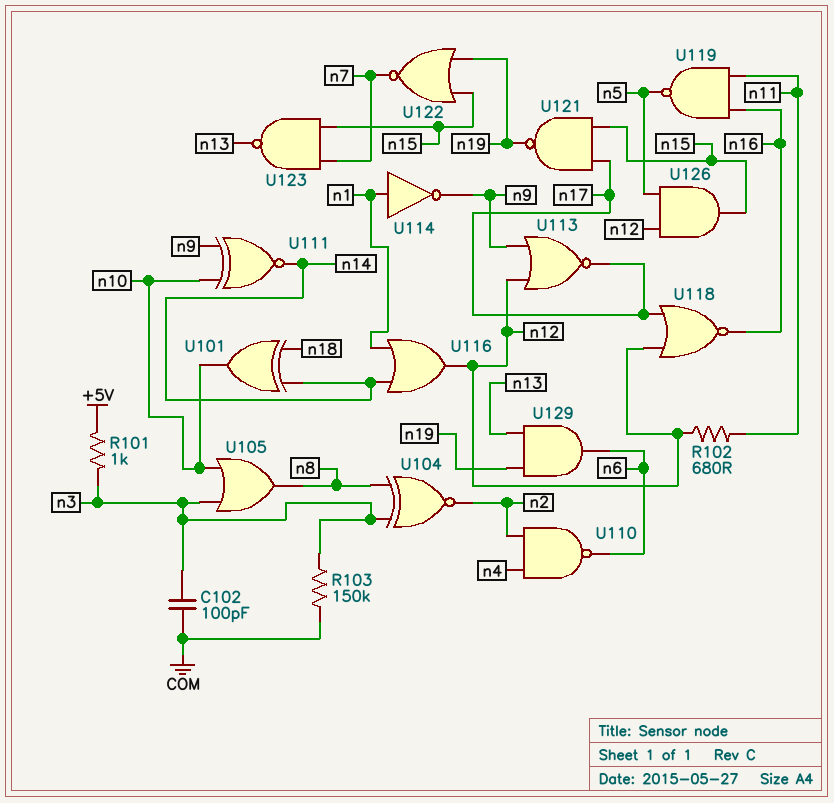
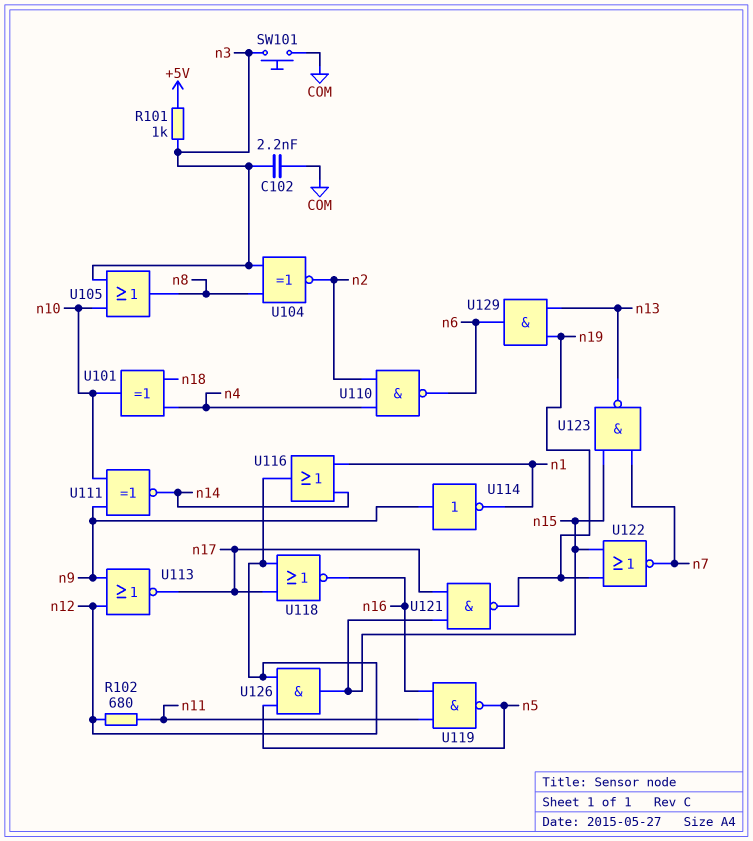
C102: 100pF (COM, n3) -> 2.2nF (COM, n3)
R103: 150k (COM, n3) -> none
SW101: none -> button (COM, n3)
U101: XOR (in n14, in n18, out n10) -> XOR (in n4, in n18, out n10)
U114: NOT (in n1, out n9) -> NOT (in n9, out n1)

